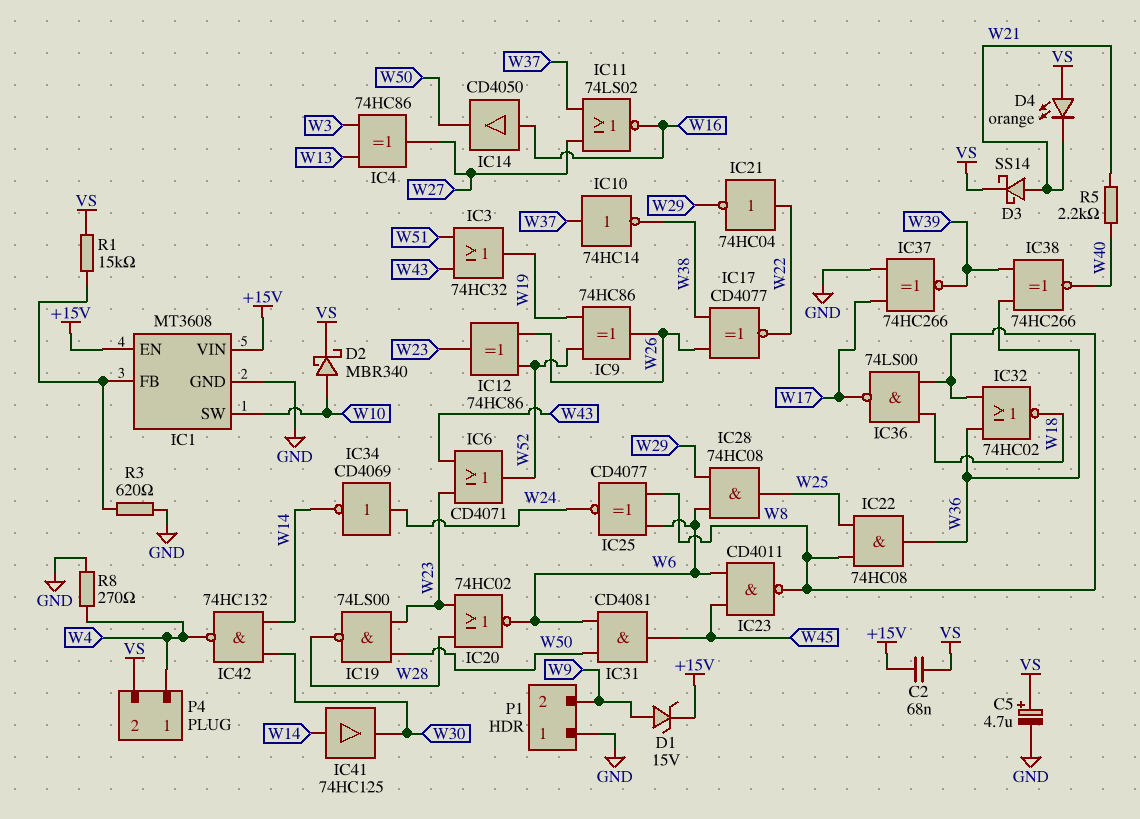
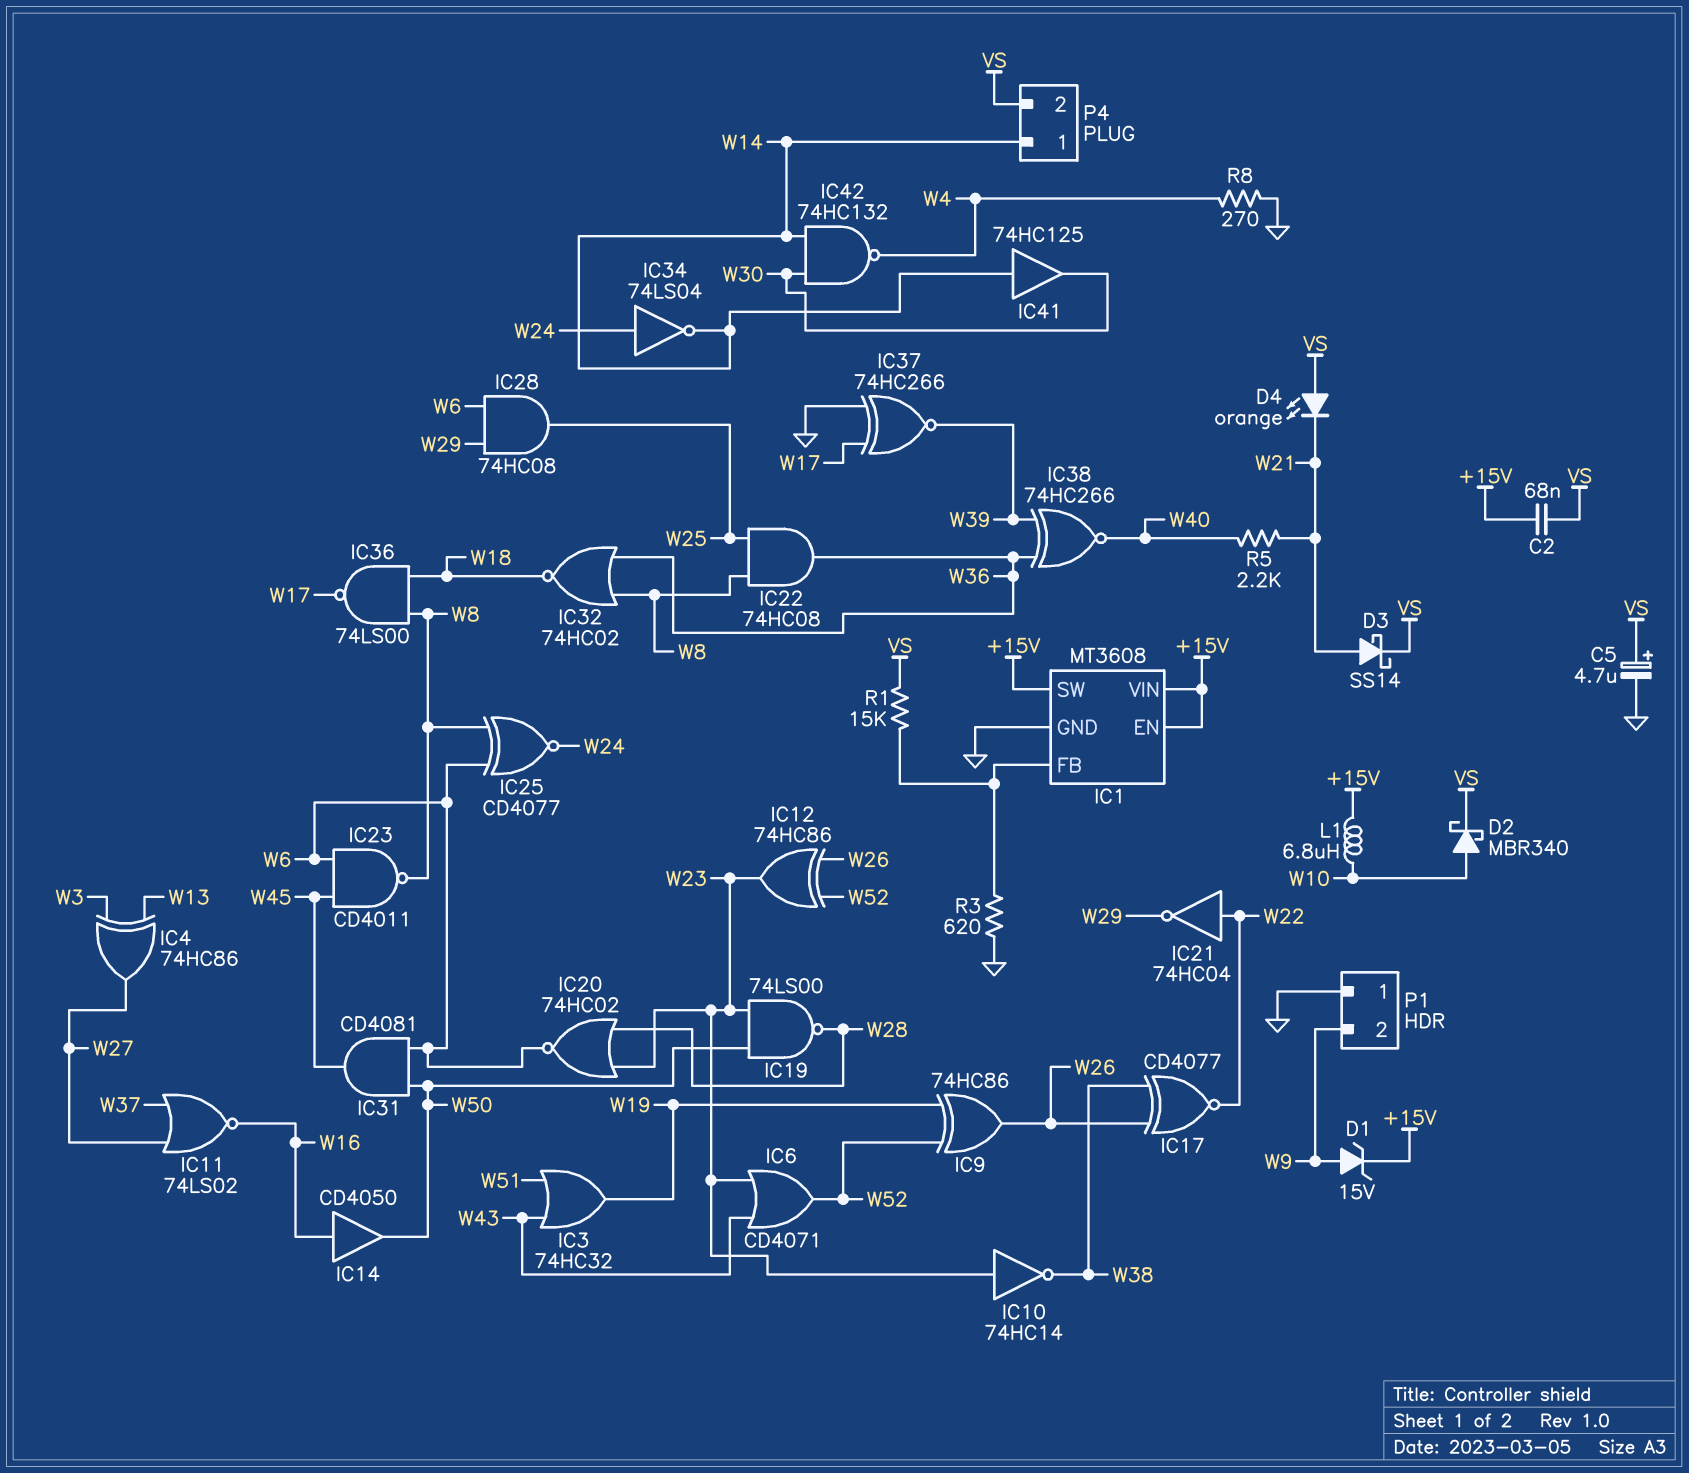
IC1 pin SW: W10 -> +15V
IC10: NOT 74HC14 (in W37, out W38) -> NOT 74HC14 (in W23, out W38)
IC34: NOT CD4069 (in W24, out W14) -> NOT 74LS04 (in W24, out W14)
L1: none -> 6.8uH (+15V, W10)
P4 pin 1: W4 -> W14

